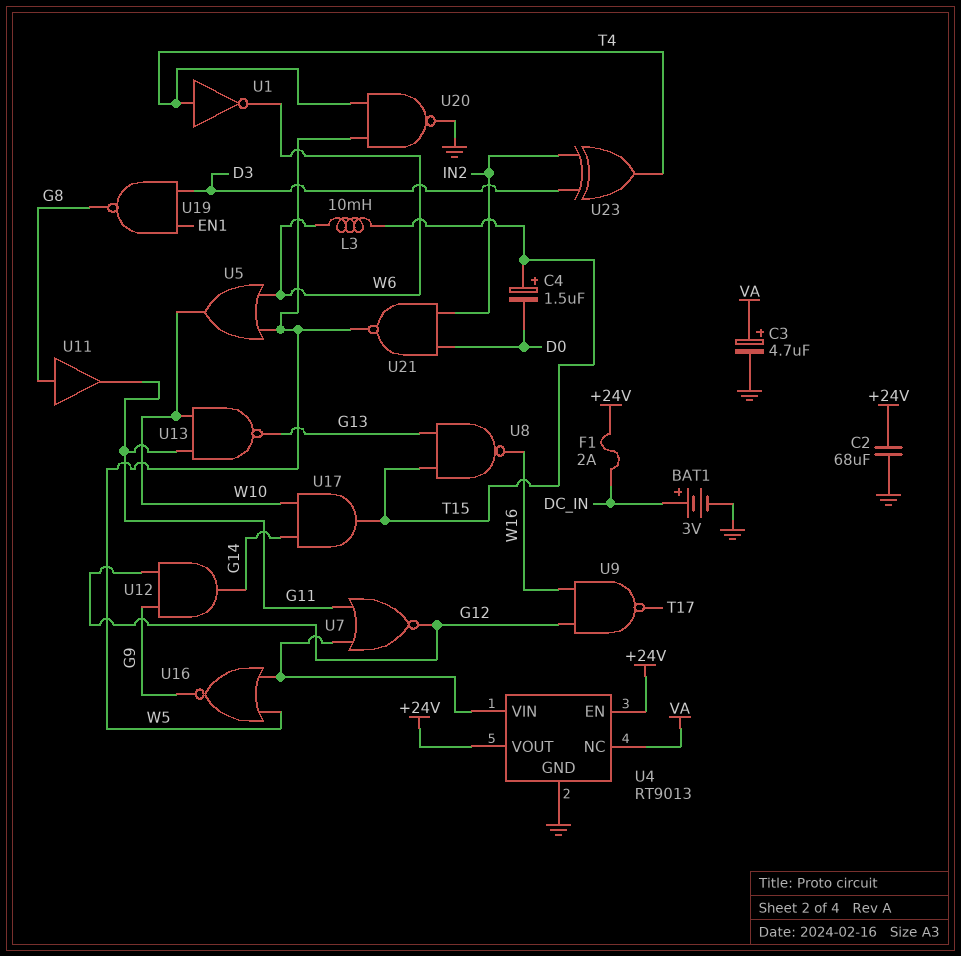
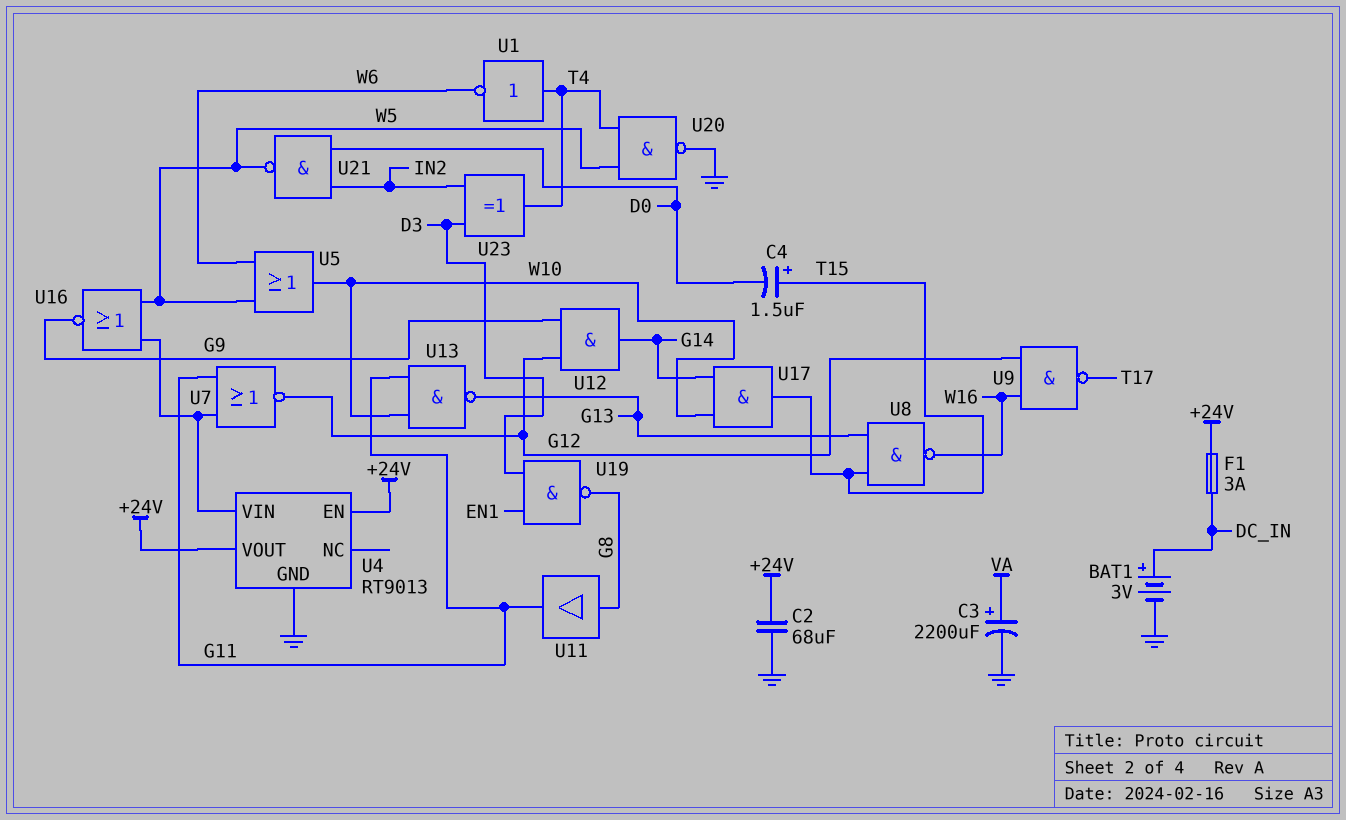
C3: 4.7uF (plus VA, minus GND) -> 2200uF (plus VA, minus GND)
F1: 2A (+24V, DC_IN) -> 3A (+24V, DC_IN)
L3: 10mH (T15, W6) -> none
U4 pin NC: VA -> none

